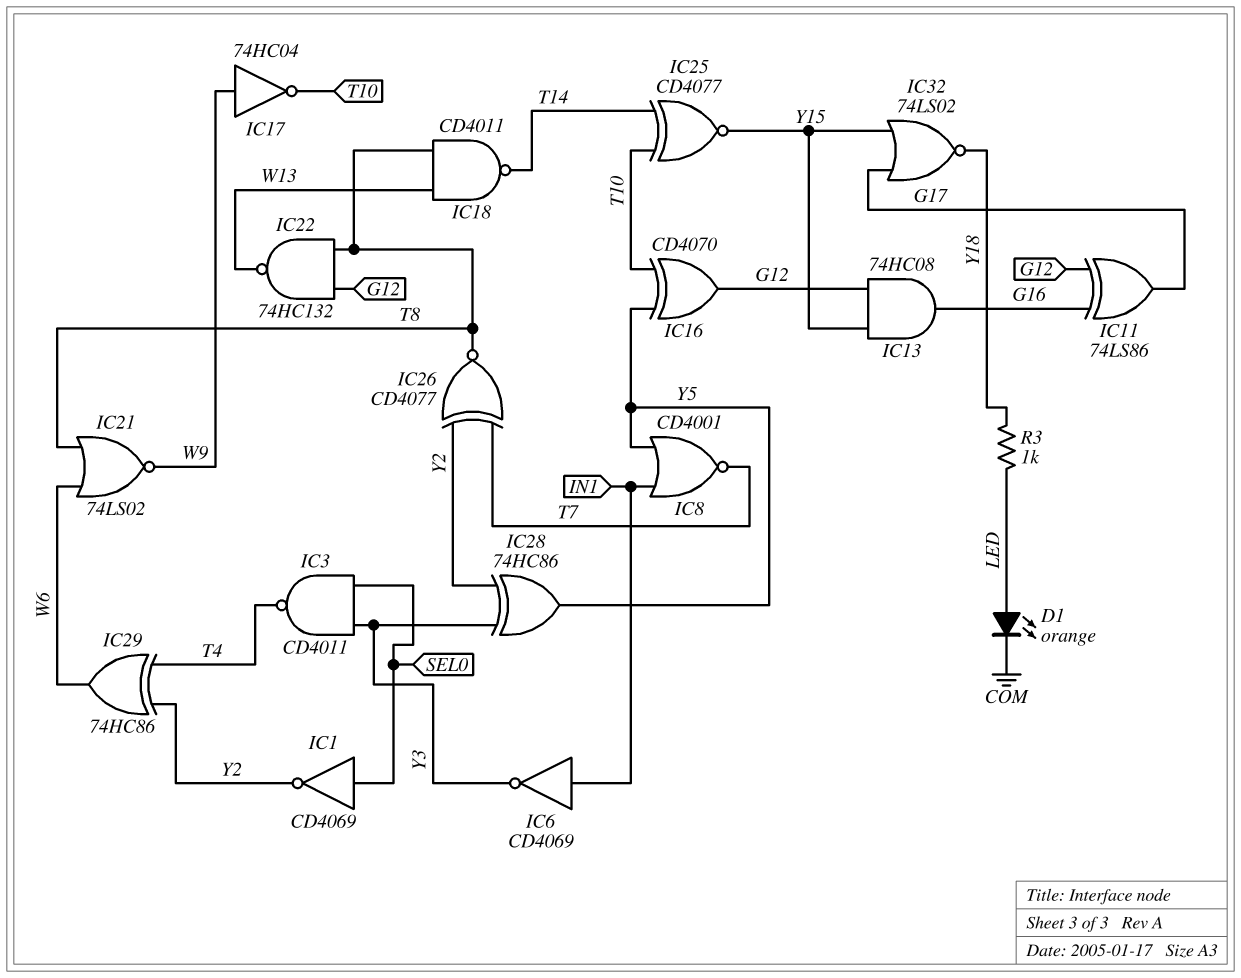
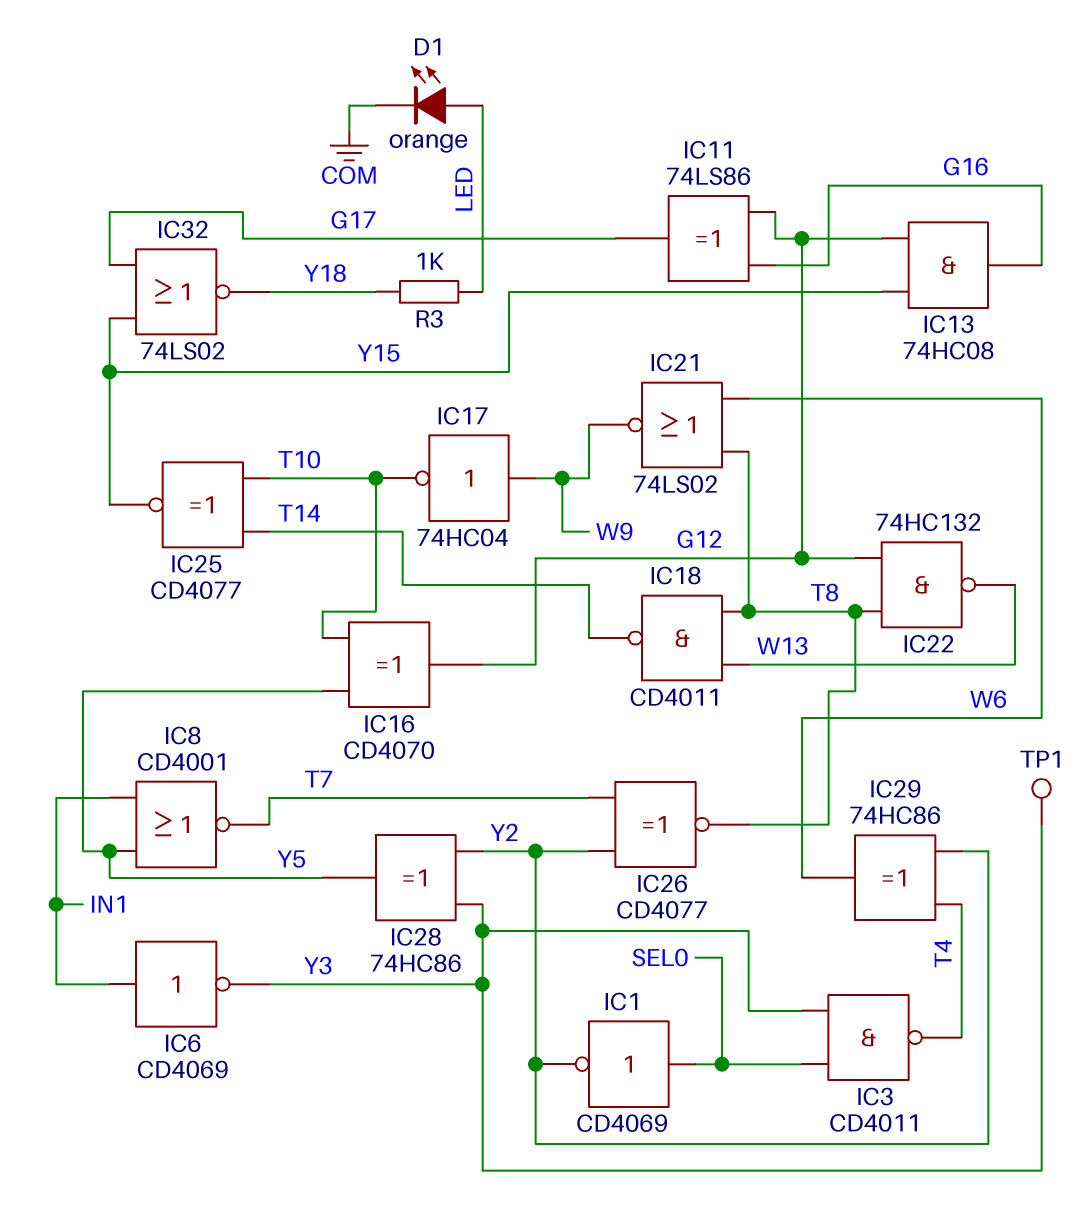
TP1: none -> test point (Y3)

